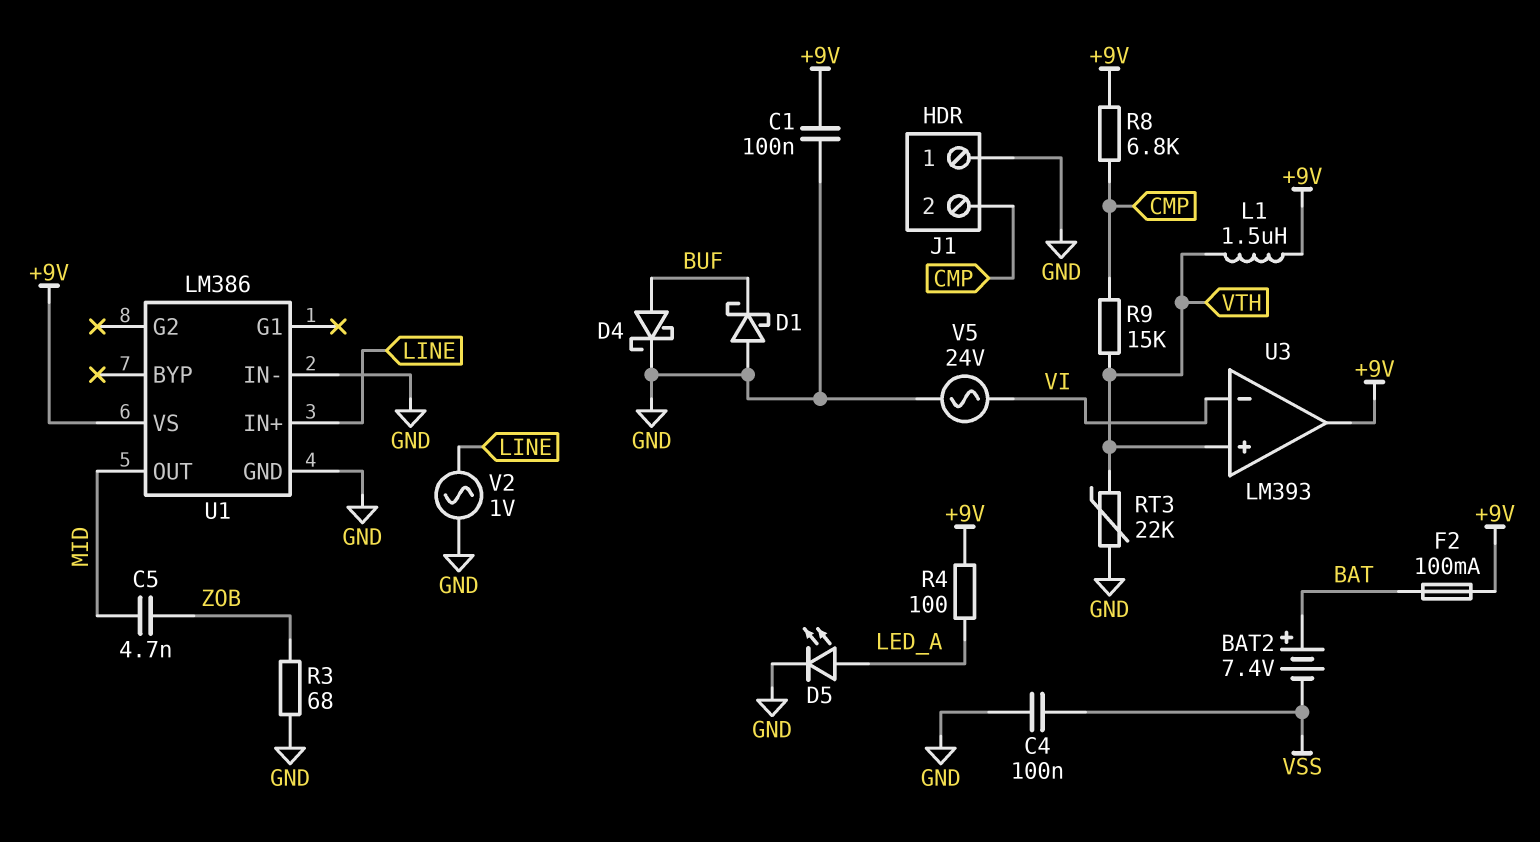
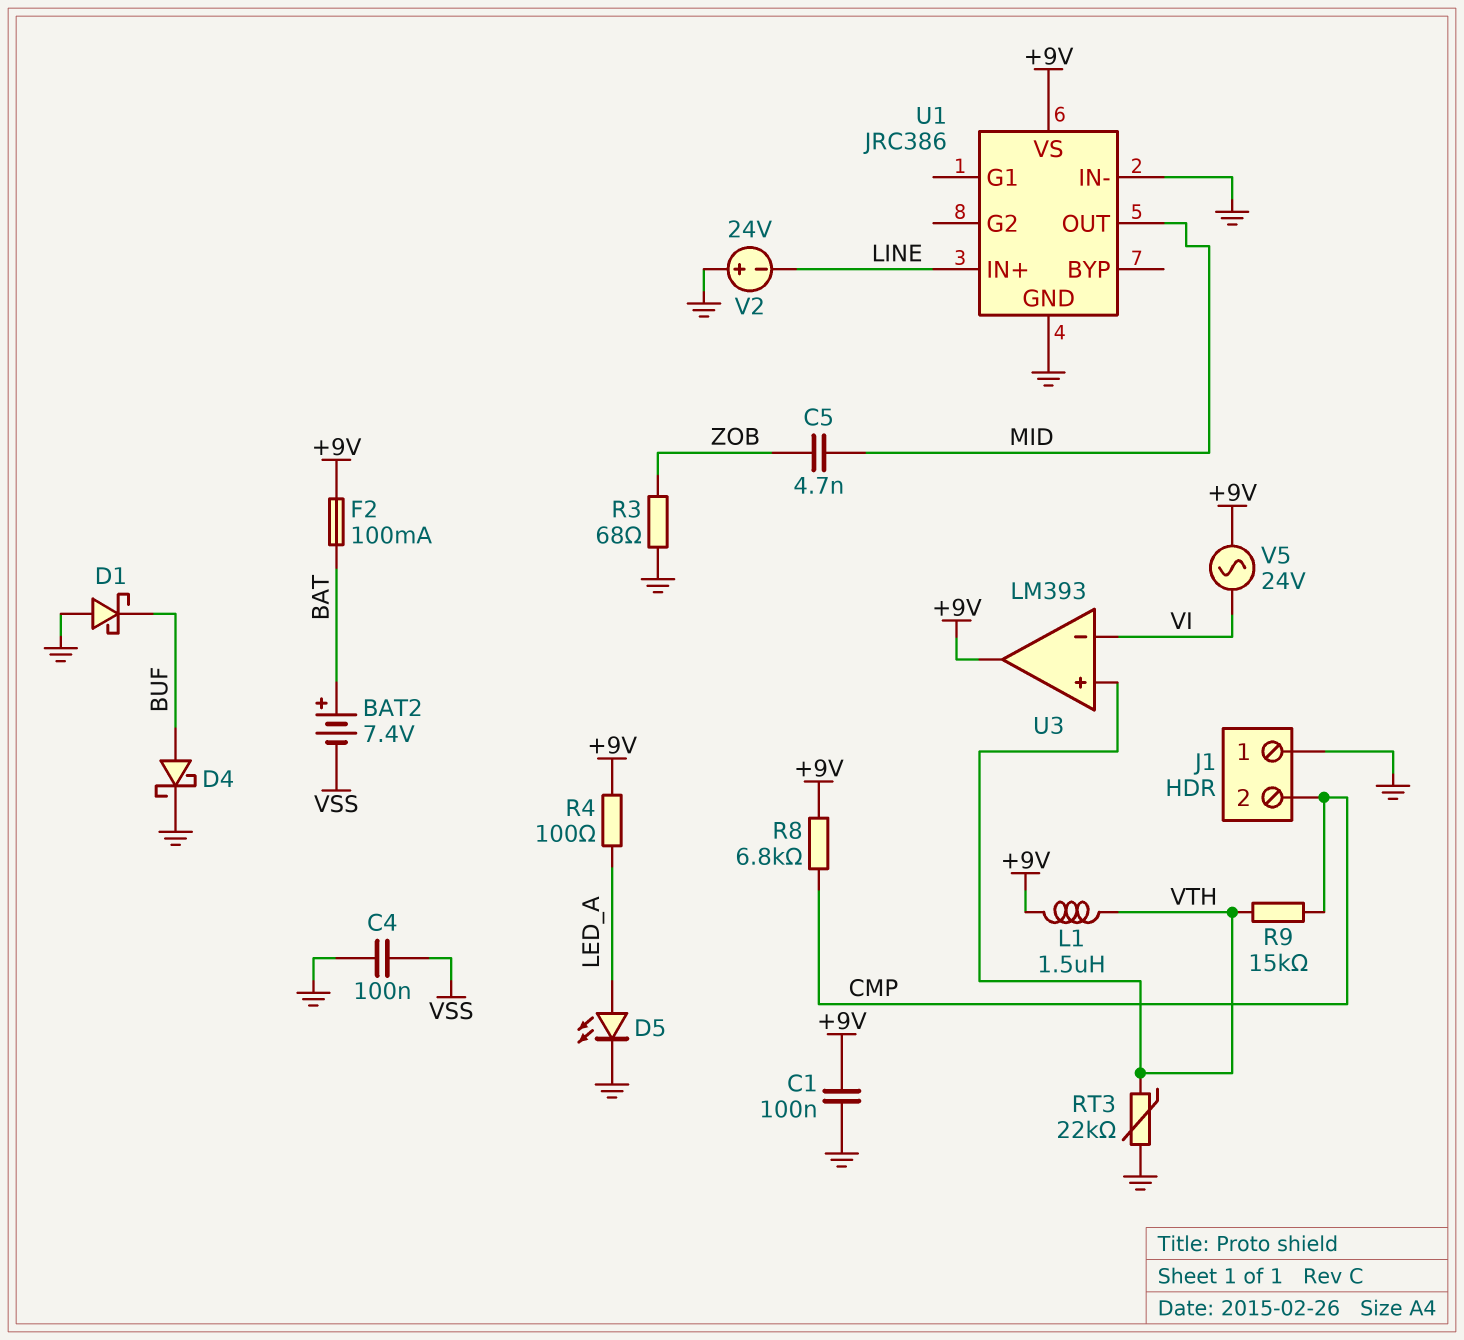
U1: LM386 -> JRC386
V2: AC 1V (GND, LINE) -> 24V (plus GND, minus LINE)
V5: AC 24V (GND, VI) -> AC 24V (+9V, VI)

